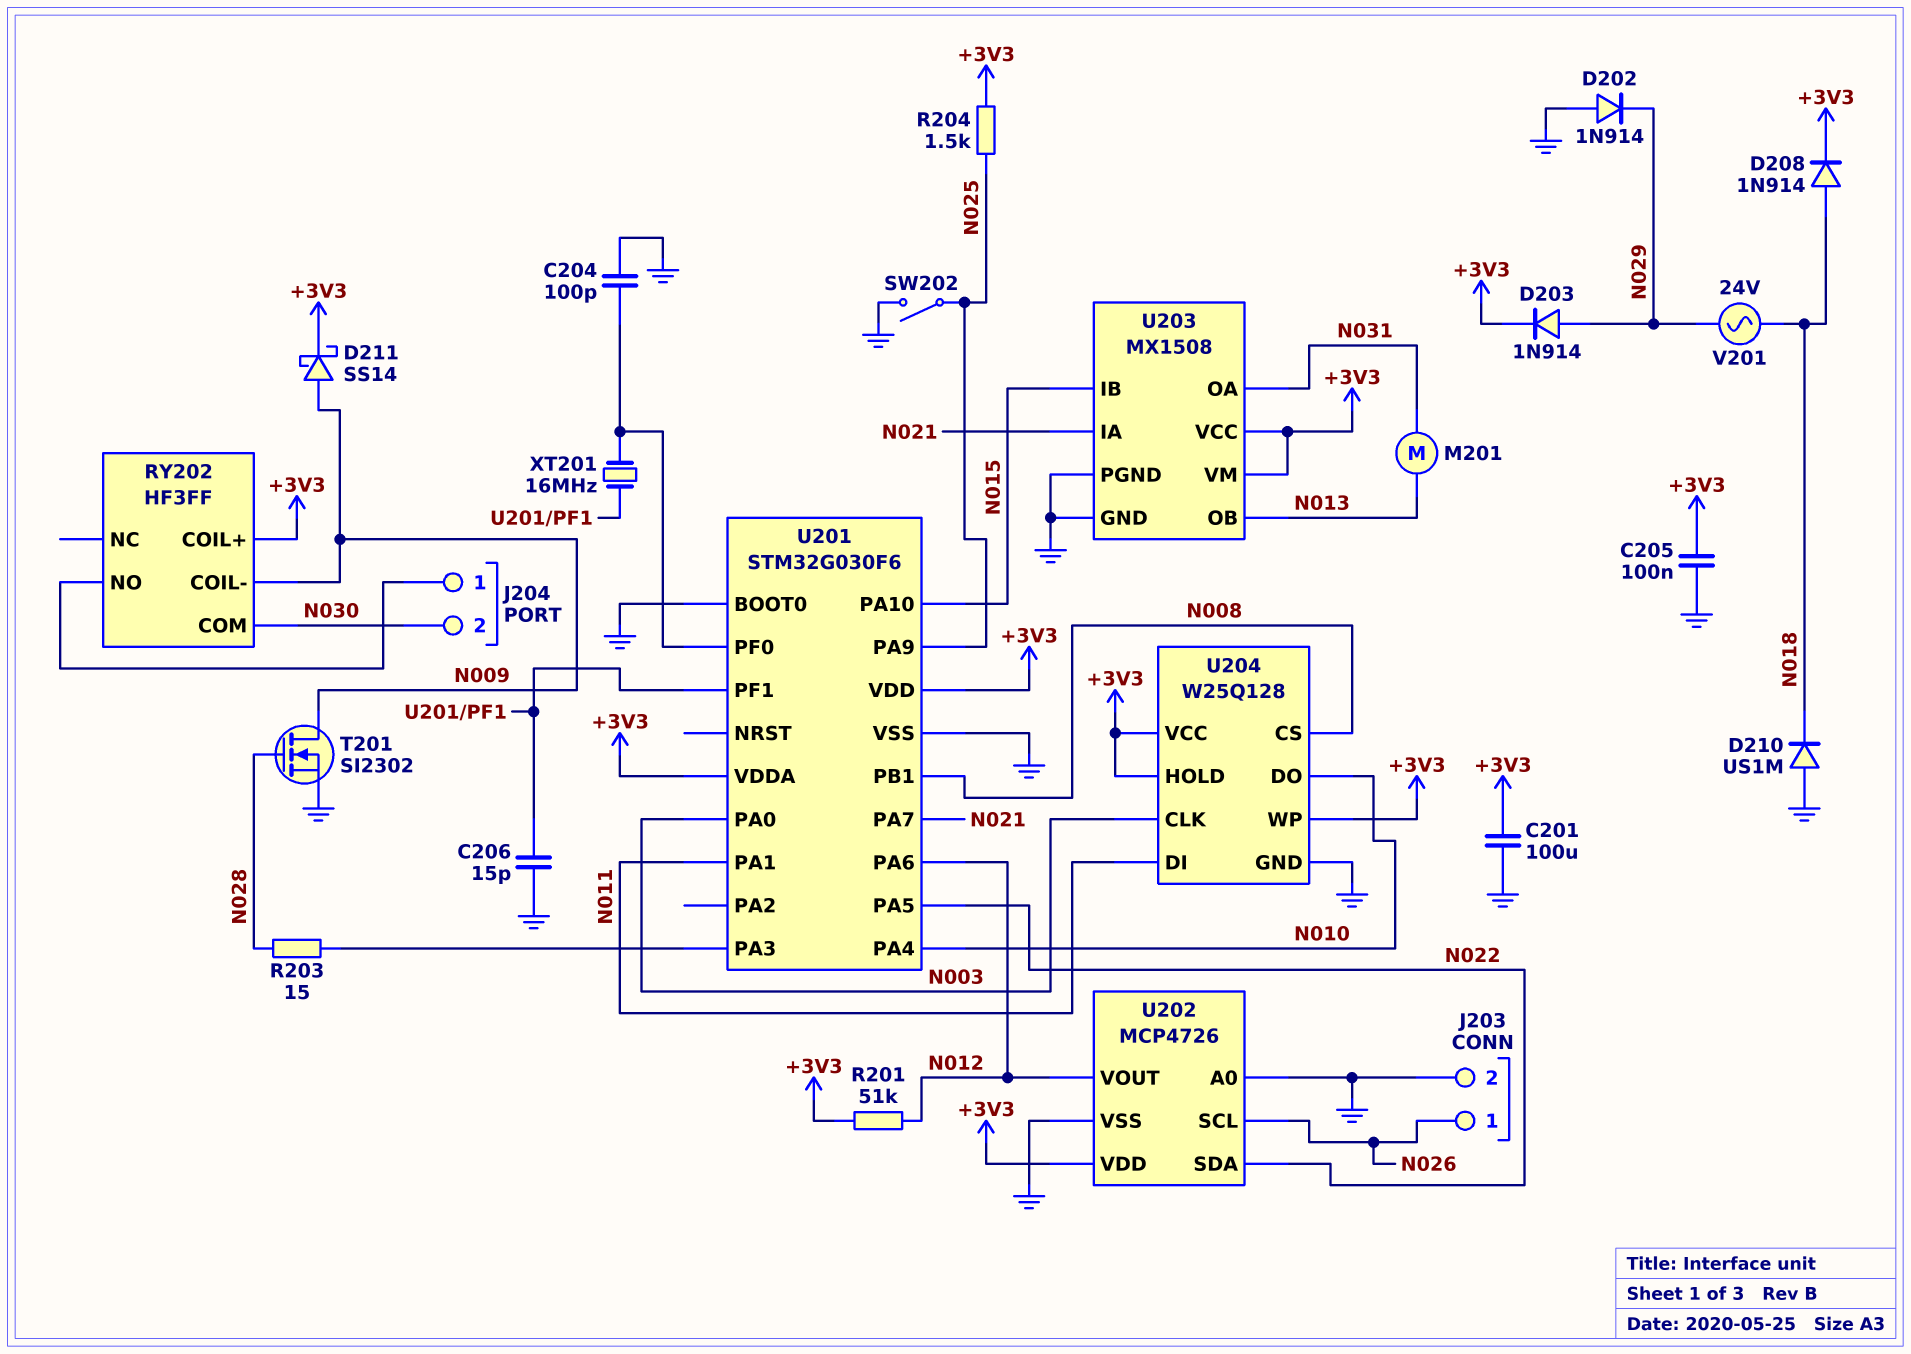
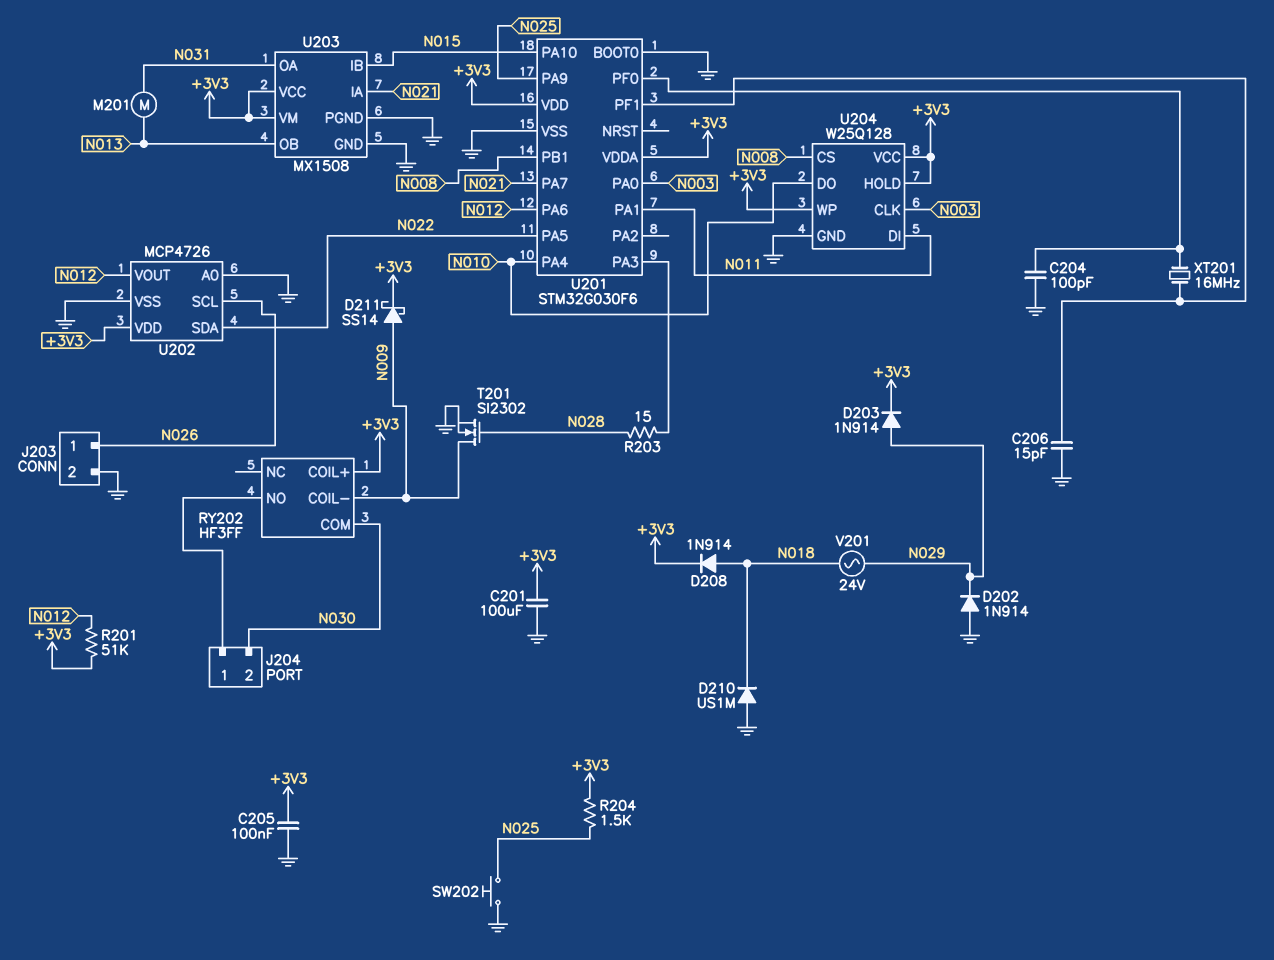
SW202: switch (GND, N025) -> button (GND, N025)

